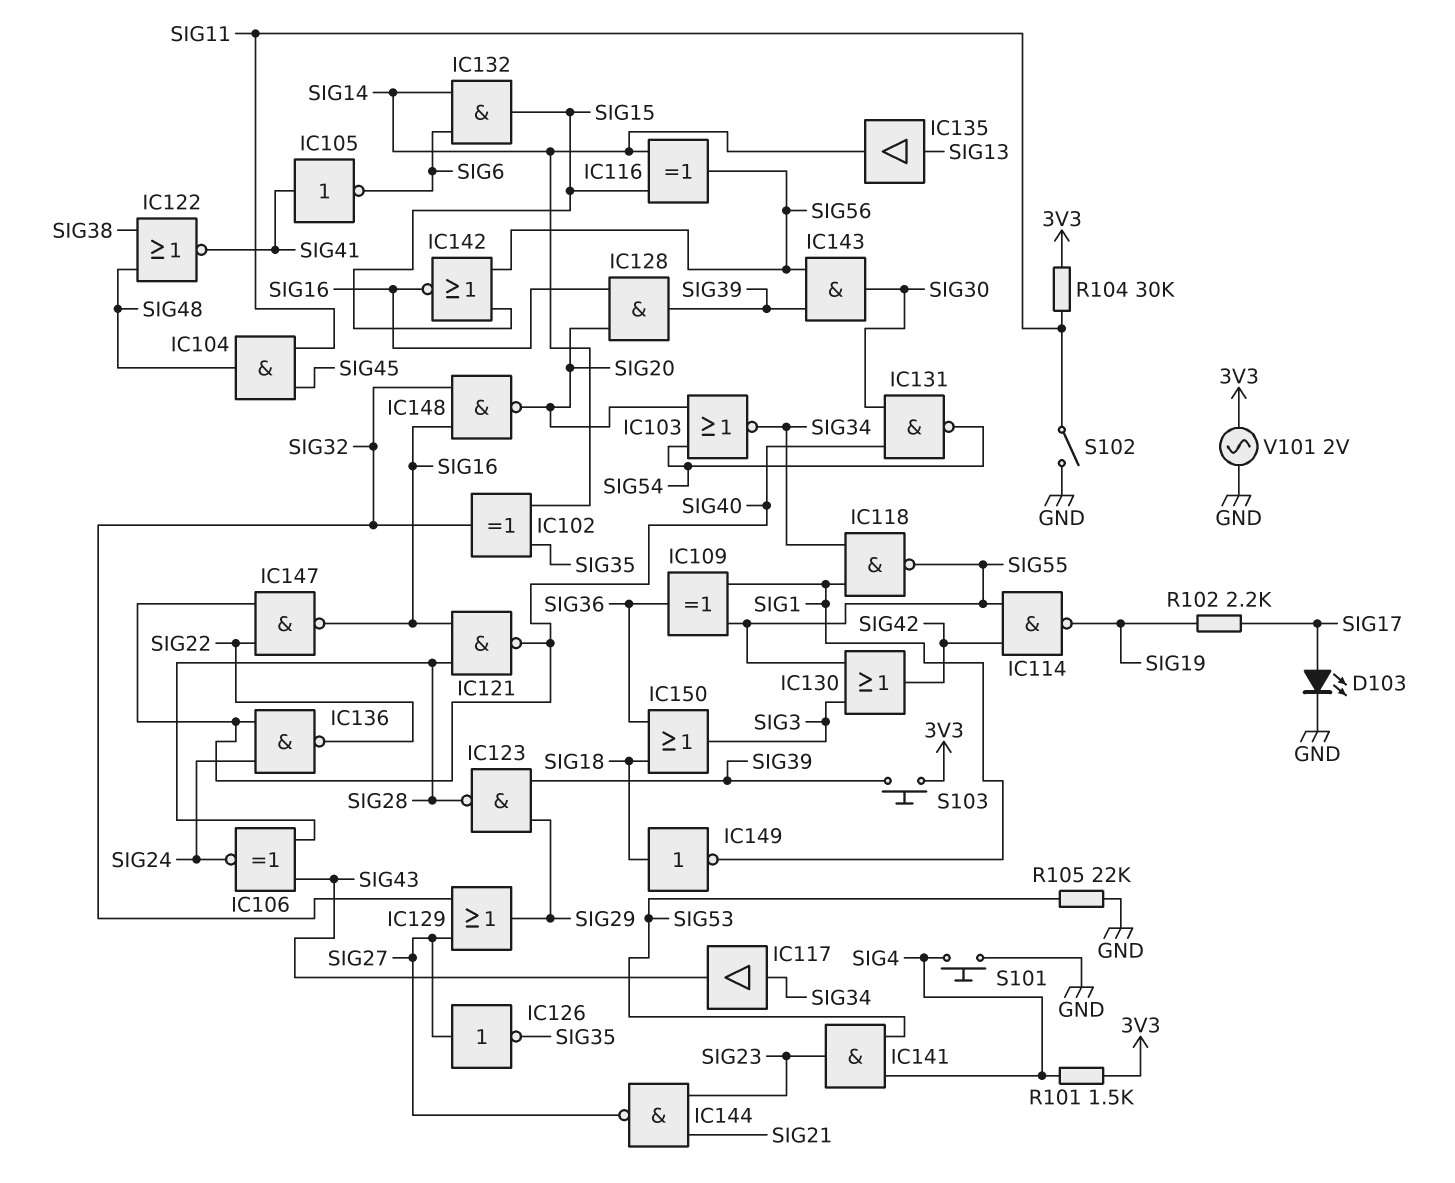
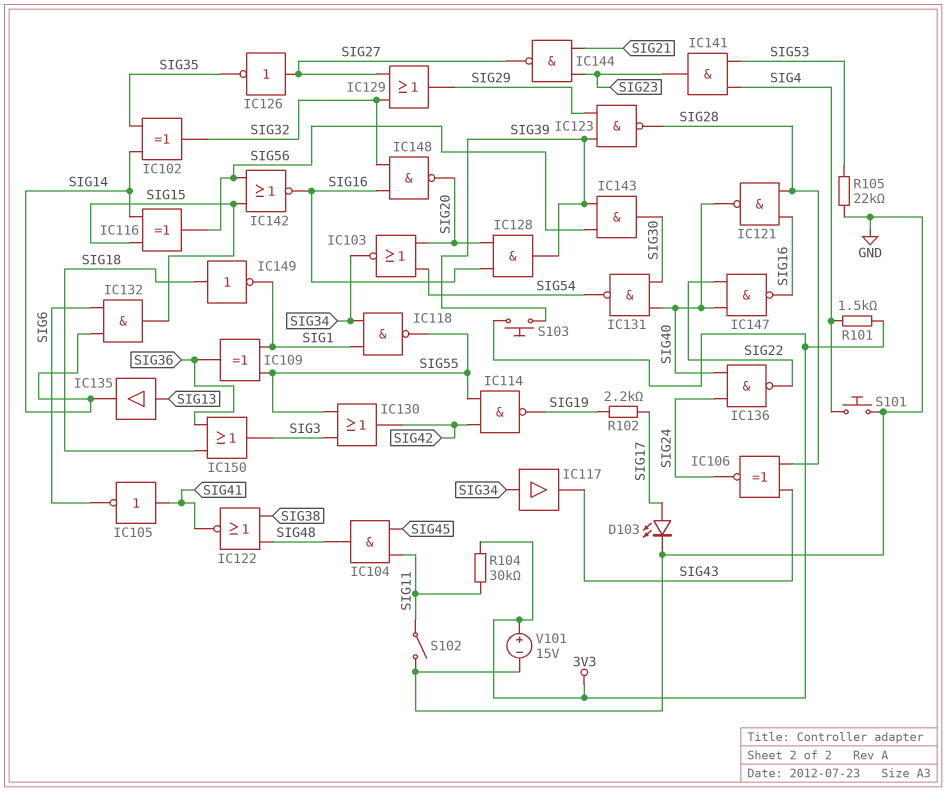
V101: AC 2V (3V3, GND) -> 15V (plus 3V3, minus GND)

